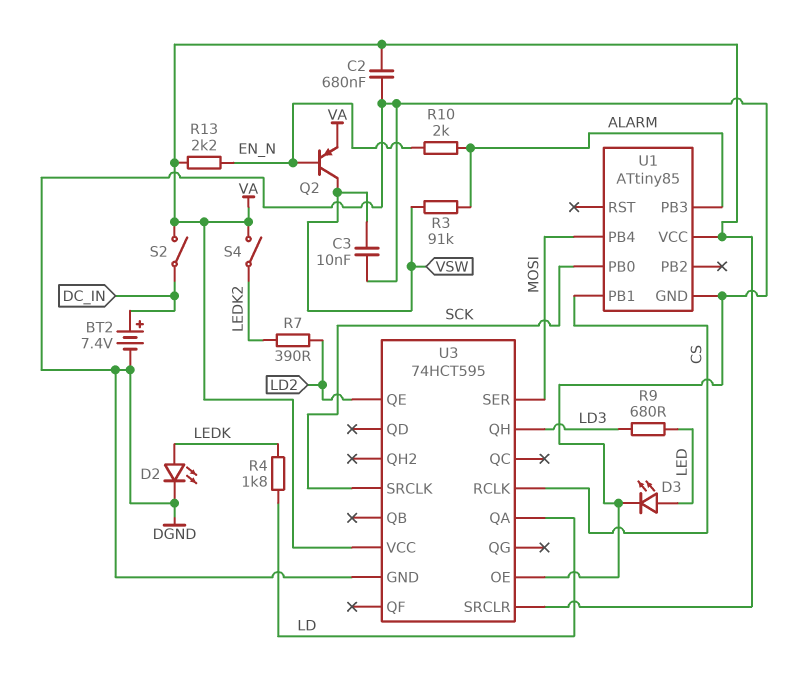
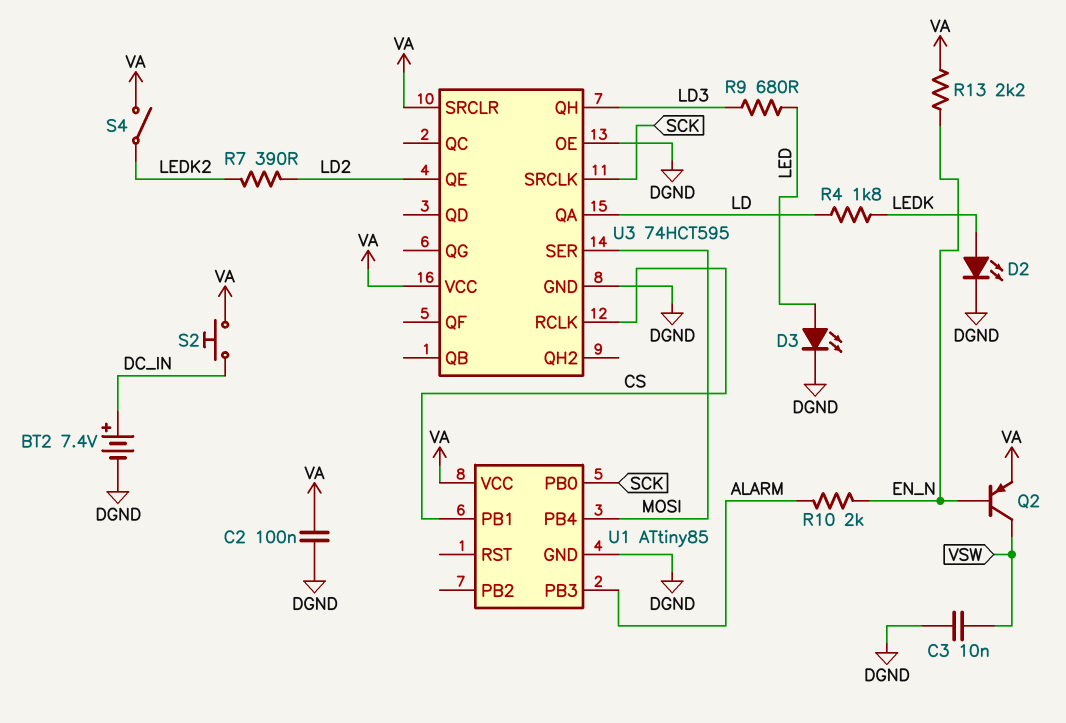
C2: 680nF (DGND, VA) -> 100nF (DGND, VA)
R3: 91k (ALARM, VSW) -> none
S2: switch (DC_IN, VA) -> button (DC_IN, VA)

